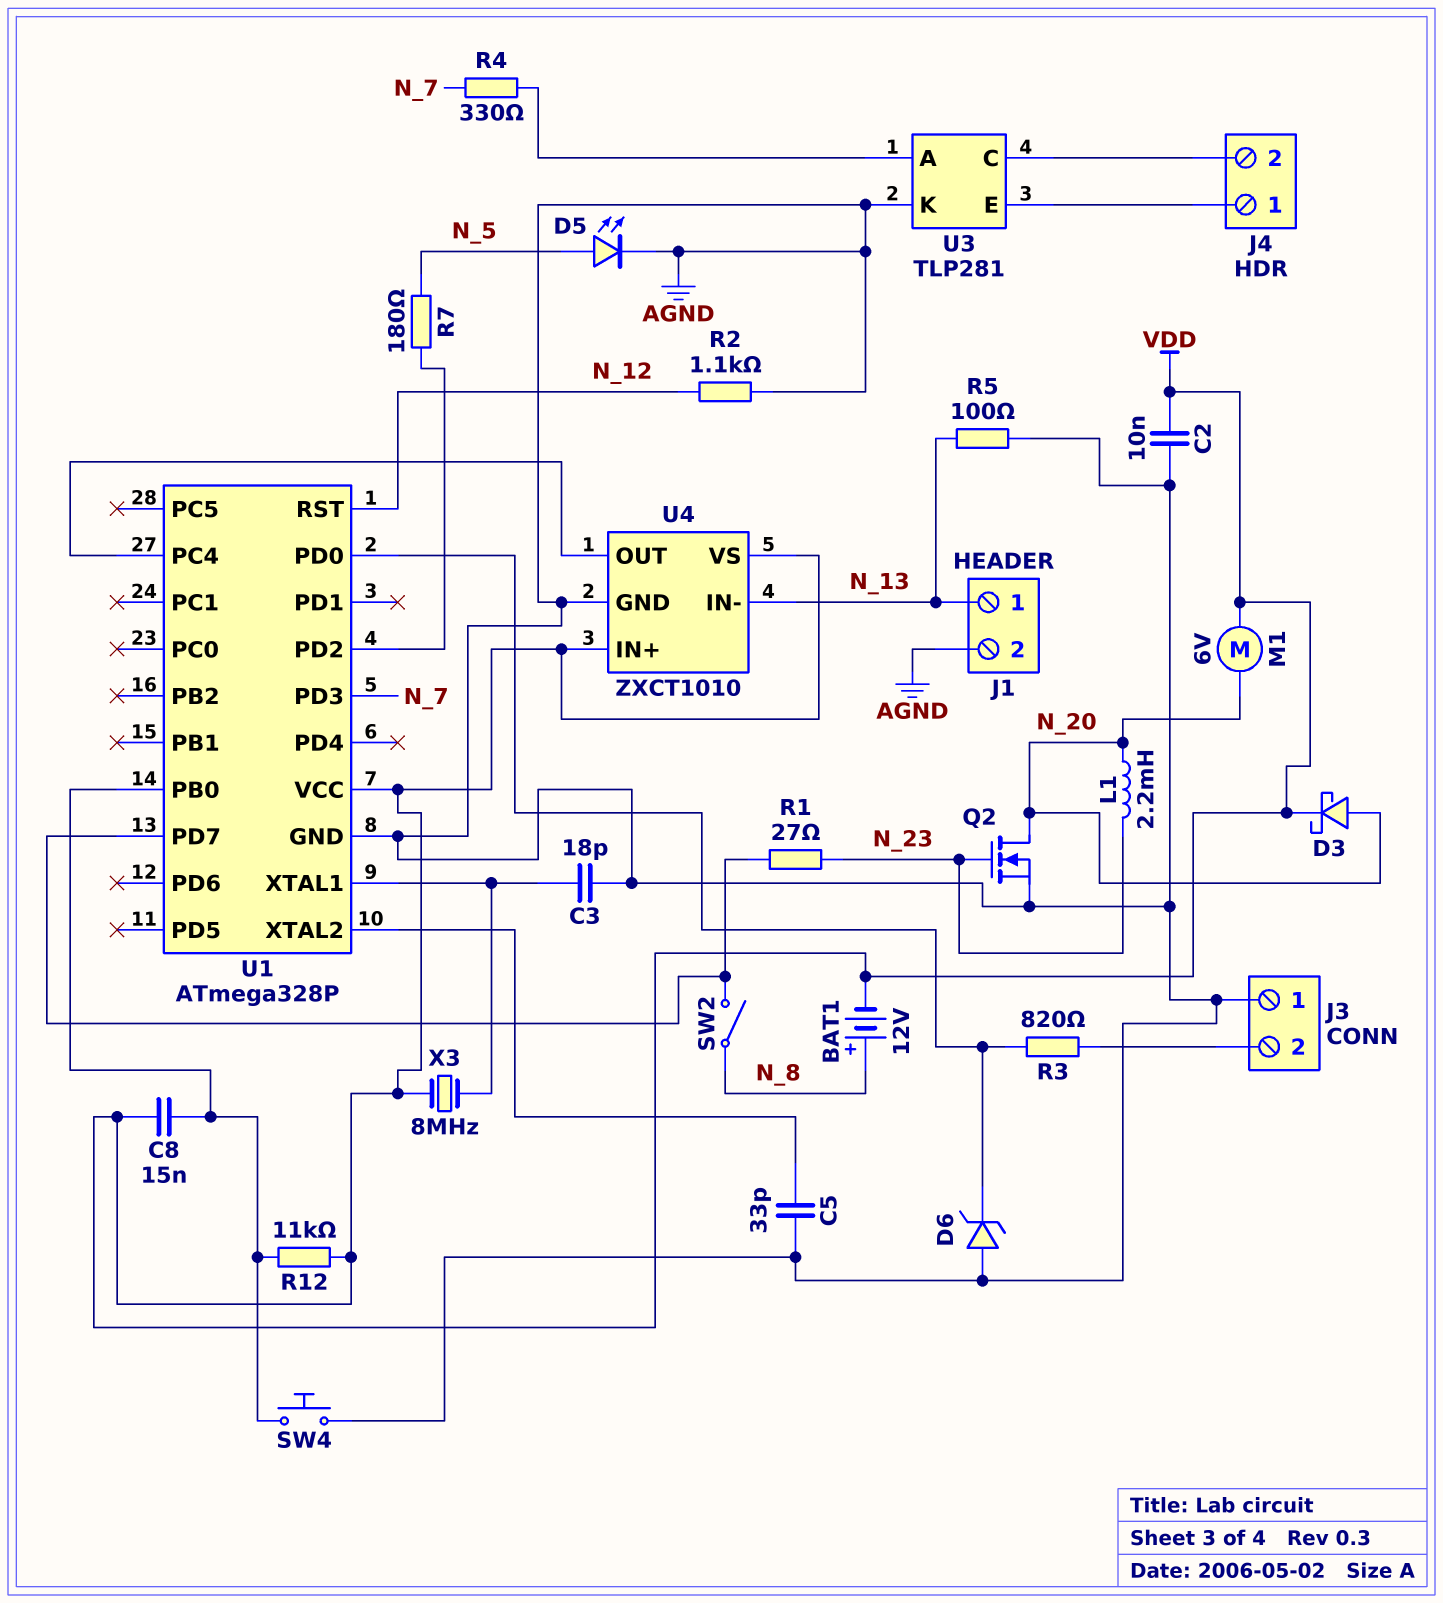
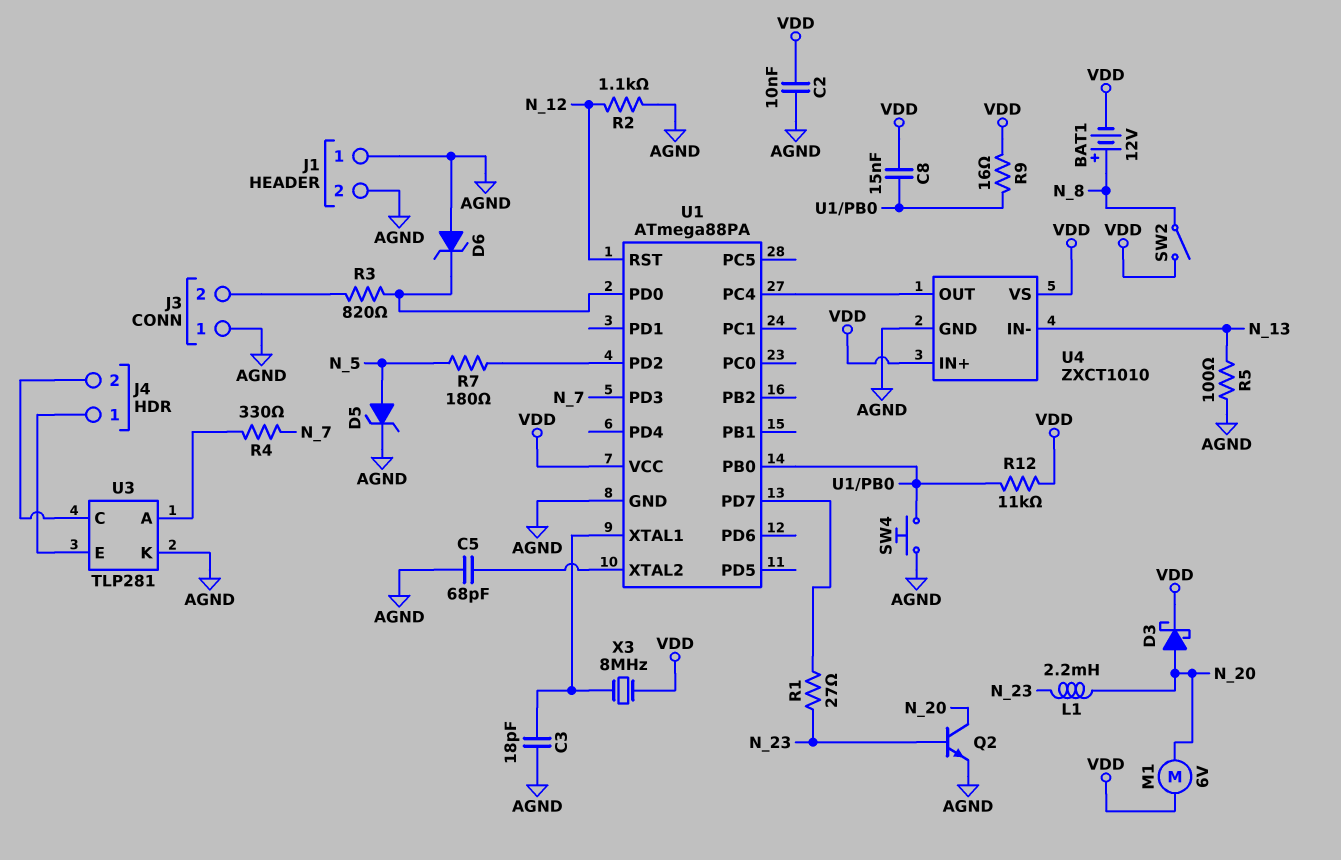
C5: 33pF (AGND, U1/XTAL2) -> 68pF (AGND, U1/XTAL2)
D5: LED (A N_5, K AGND) -> zener (A N_5, K AGND)
J1 pin 1: N_13 -> AGND
Q2: NMOS (G N_23, D N_20, S AGND) -> NPN (B N_23, C N_20, E AGND)
R9: none -> 16 (U1/PB0, VDD)
SW2: switch (N_8, U1/PD7) -> switch (N_8, VDD)
U1: ATmega328P -> ATmega88PA

